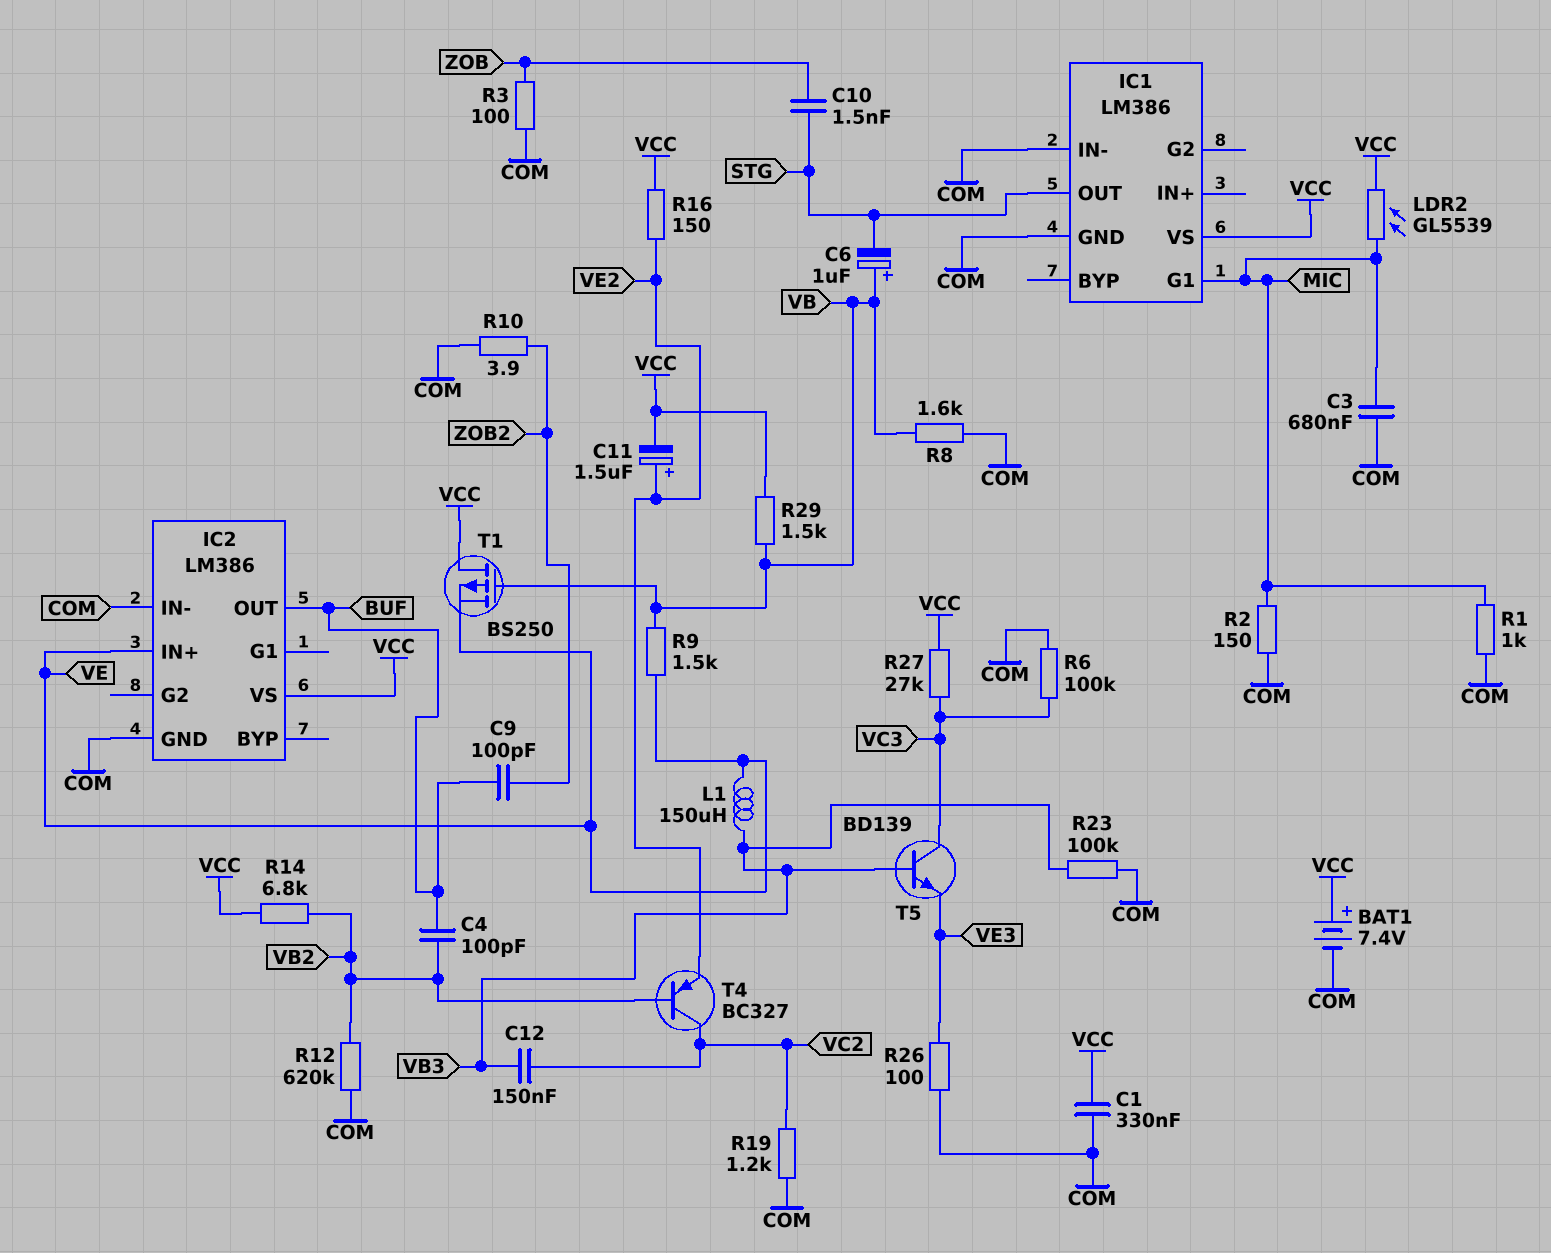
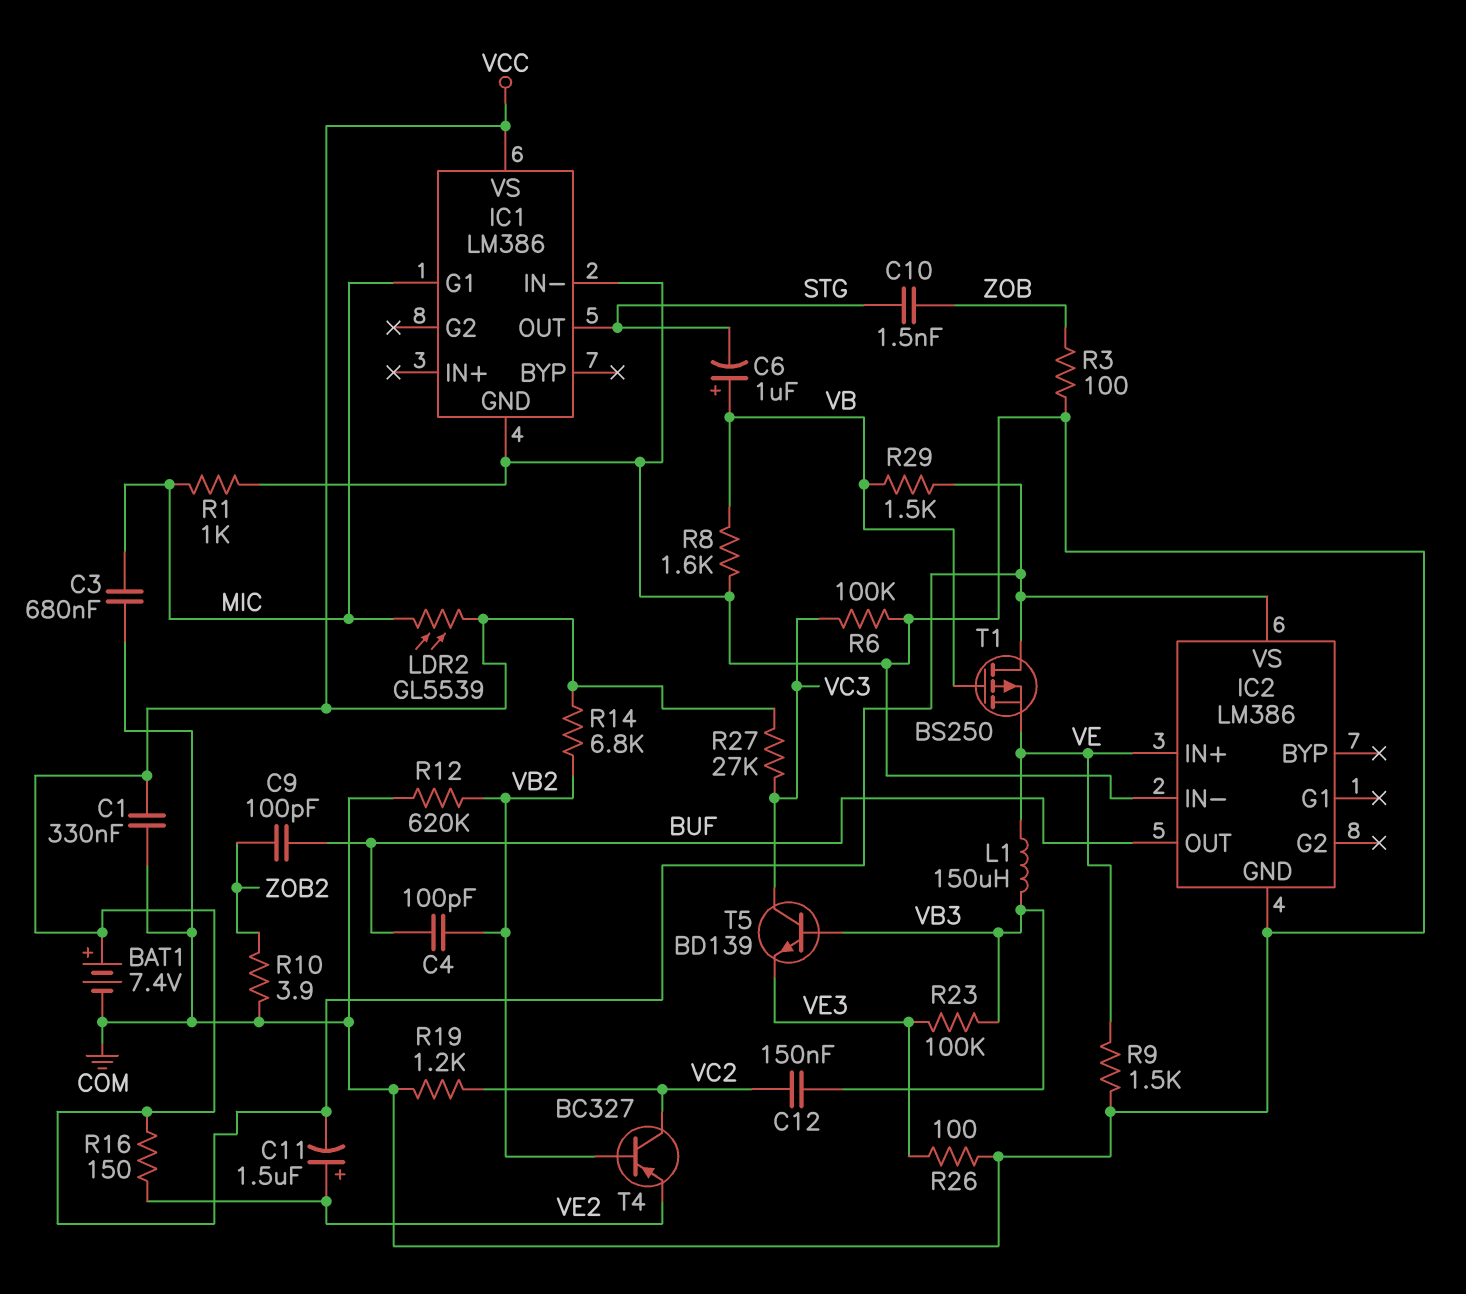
R2: 150 (COM, MIC) -> none
R9: 1.5k (VB, VE) -> 1.5k (COM, VE)
R23: 100k (COM, VB3) -> 100k (VB3, VE3)

